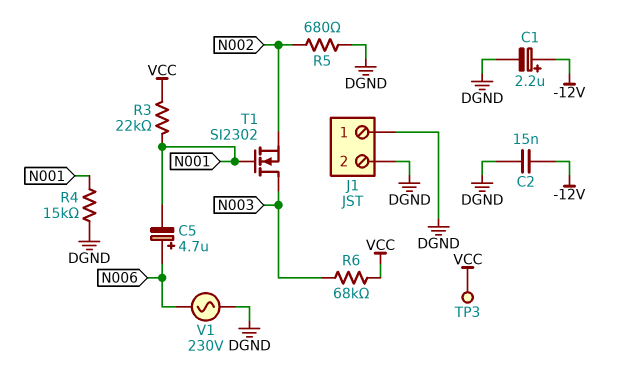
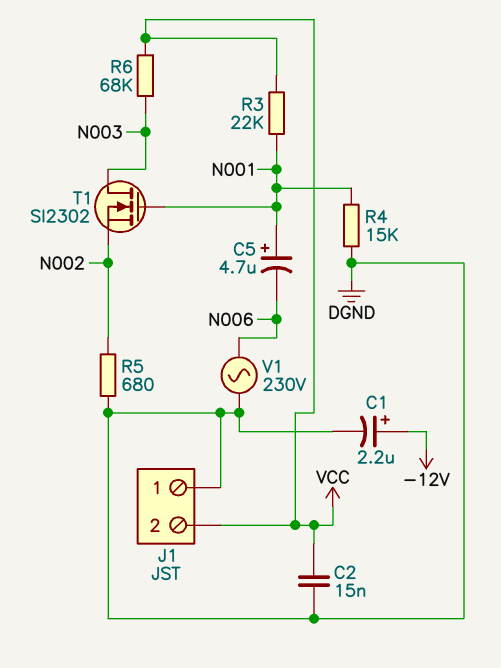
C2: 15nF (-12V, DGND) -> 15nF (DGND, VCC)
C5: 4.7uF (plus N006, minus N001) -> 4.7uF (plus N001, minus N006)
J1 pin 2: DGND -> VCC
TP3: test point (VCC) -> none

